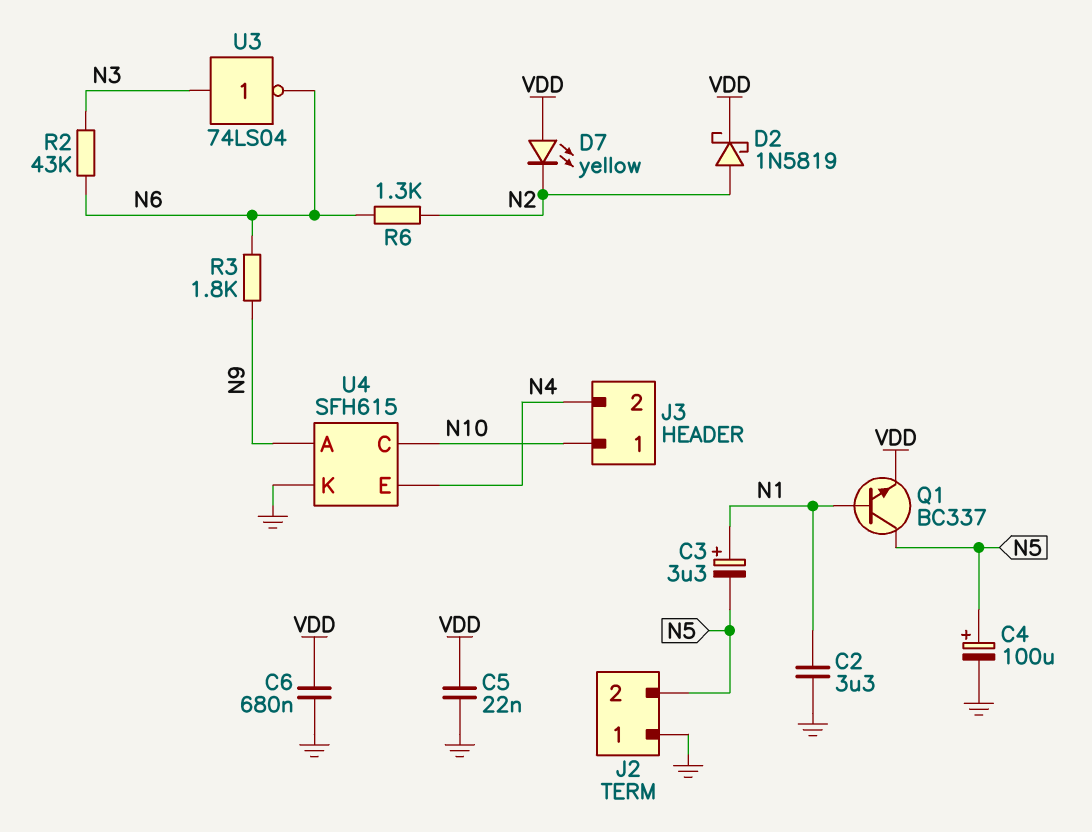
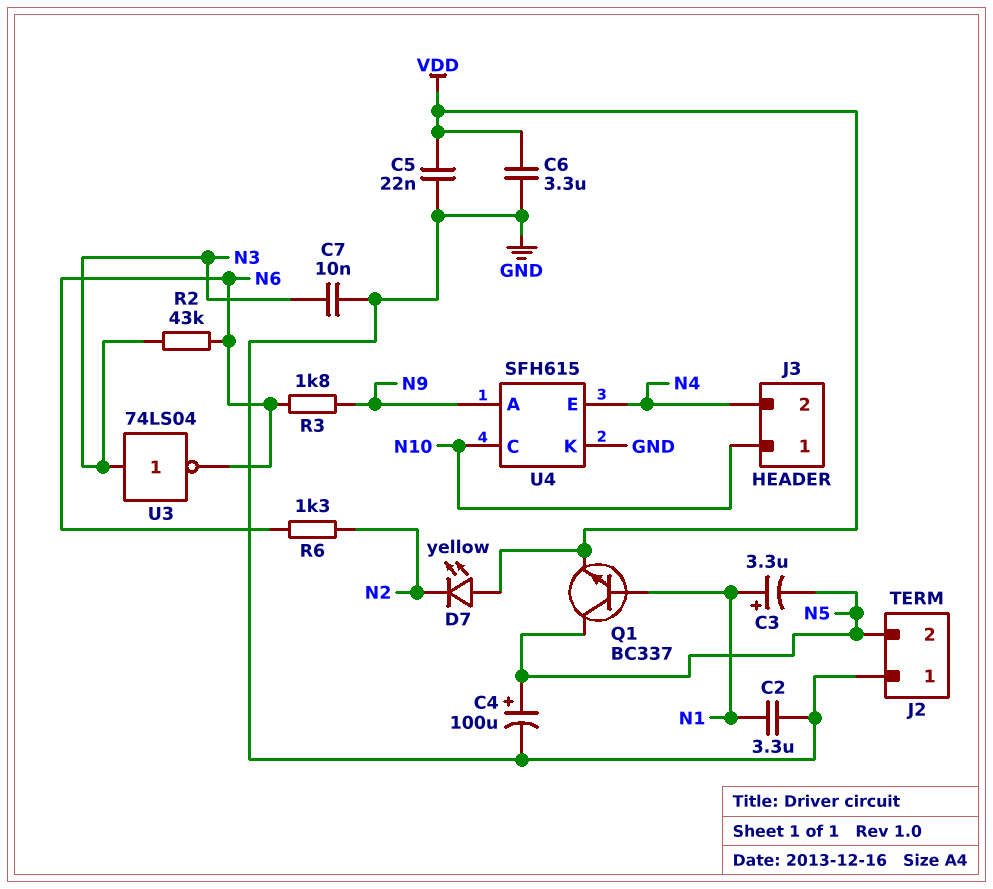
C6: 680nF (GND, VDD) -> 3.3uF (GND, VDD)
C7: none -> 10nF (GND, N3)
D2: schottky 1N5819 (A N2, K VDD) -> none

